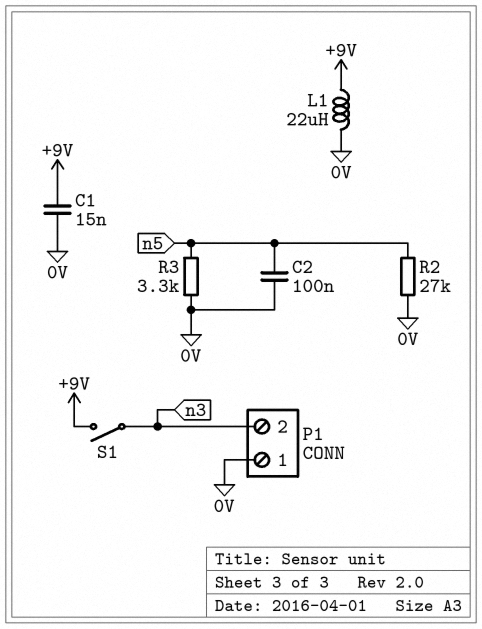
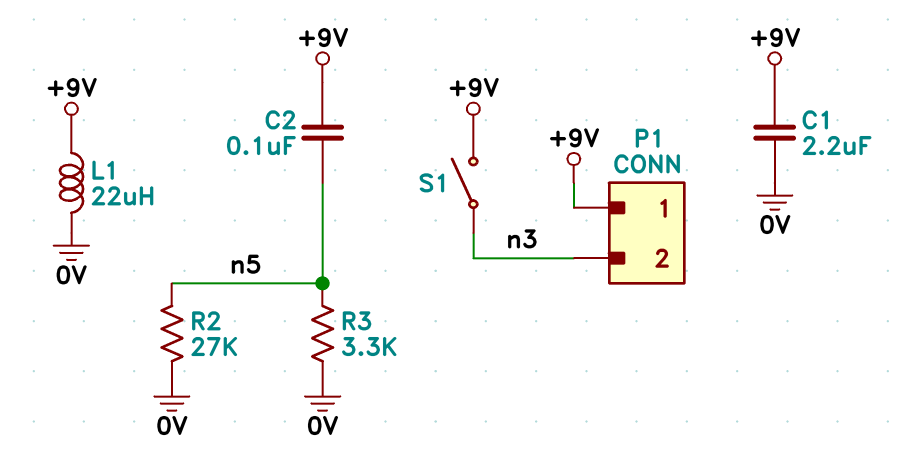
C1: 15nF (+9V, 0V) -> 2.2uF (+9V, 0V)
C2: 100nF (0V, n5) -> 100nF (+9V, n5)
P1 pin 1: 0V -> +9V

